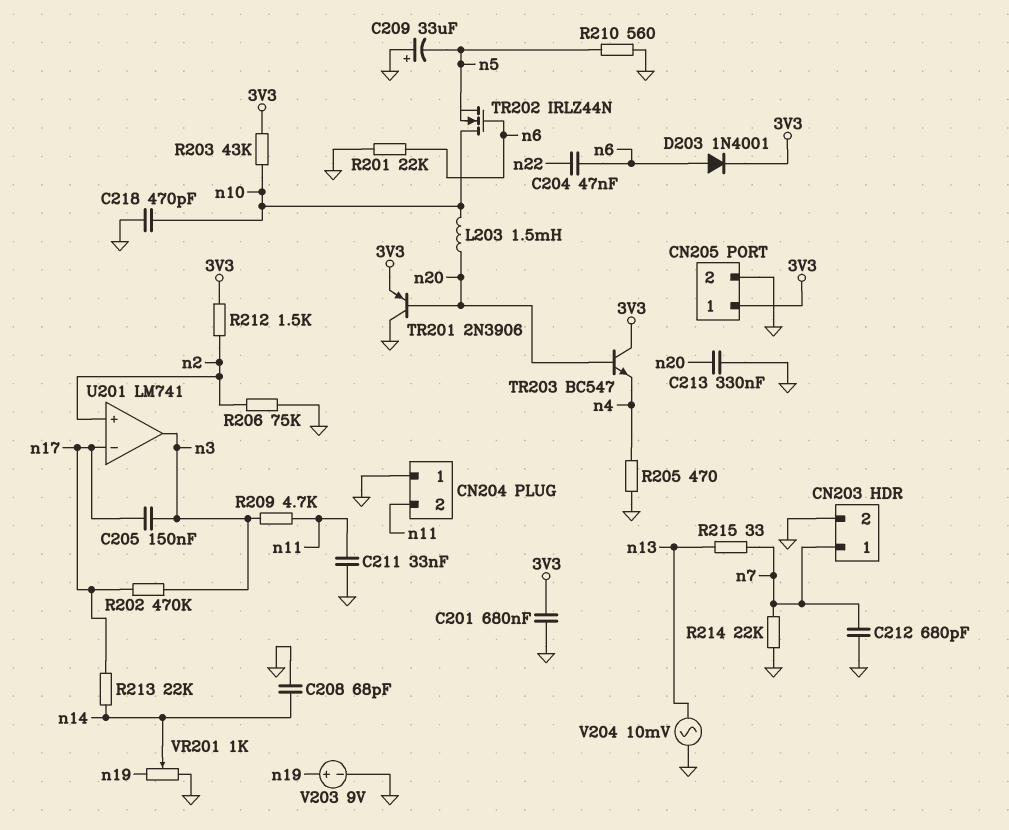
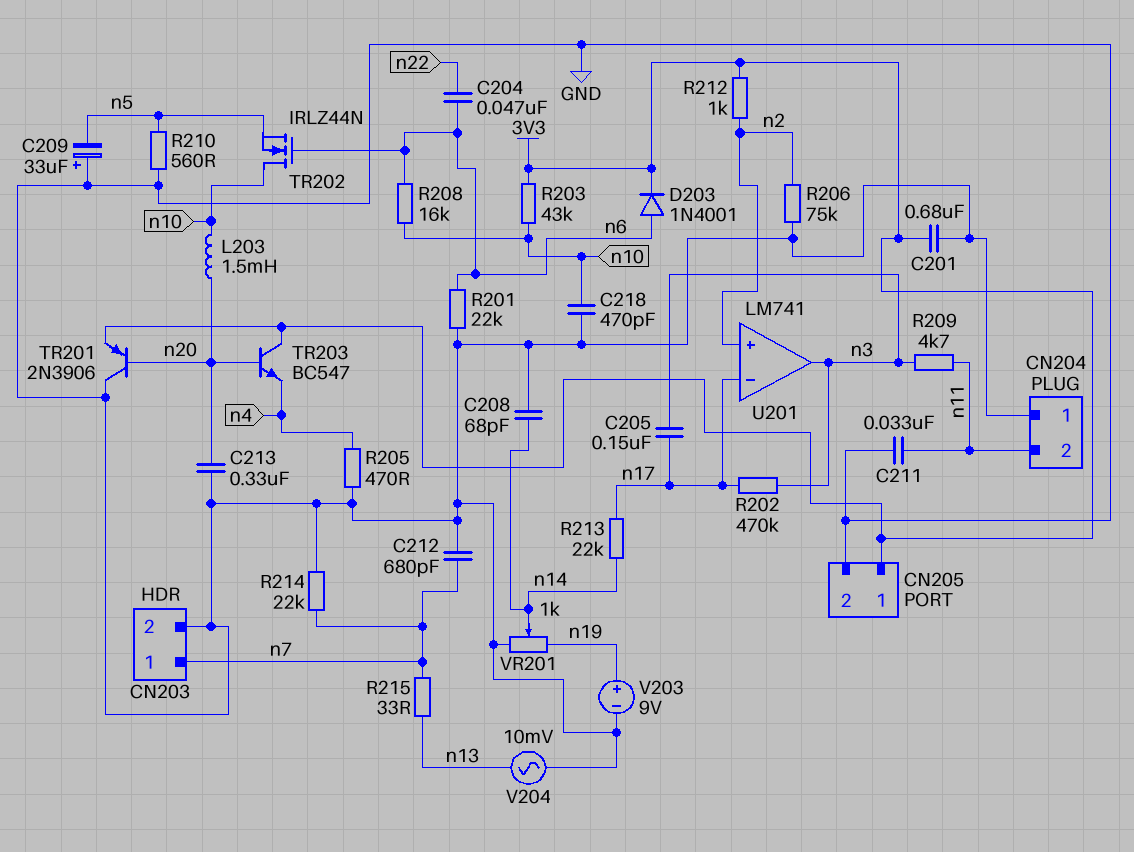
R208: none -> 16k (n6, n10)
R212: 1.5k (3V3, n2) -> 1k (3V3, n2)

